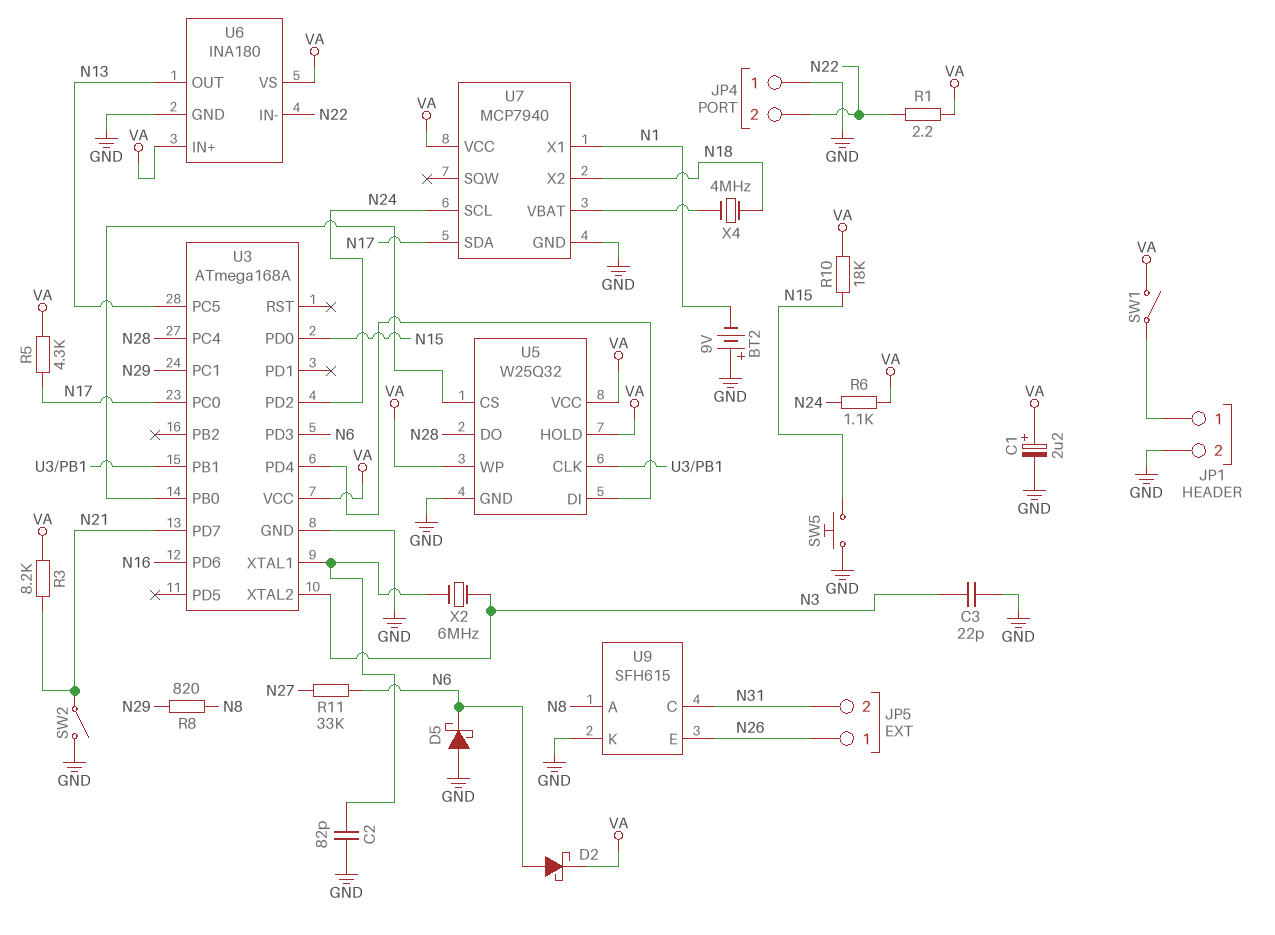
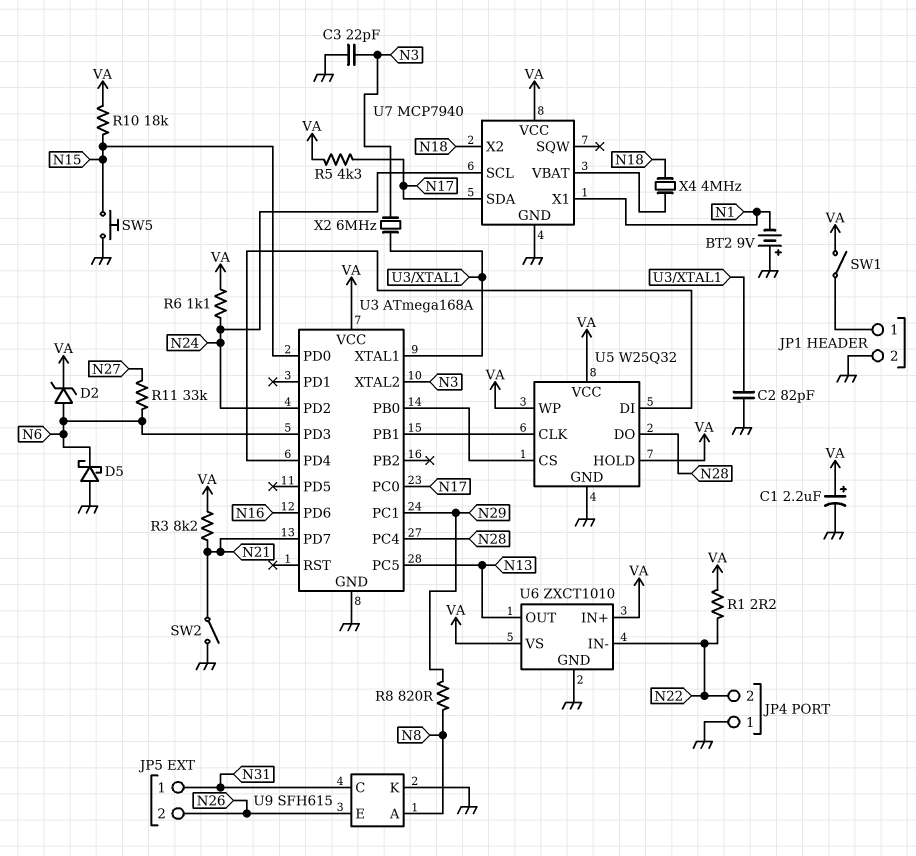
D2: schottky (A N6, K VA) -> zener (A N6, K VA)
JP5 pin 1: N26 -> N31
JP5 pin 2: N31 -> N26
U6: INA180 -> ZXCT1010

